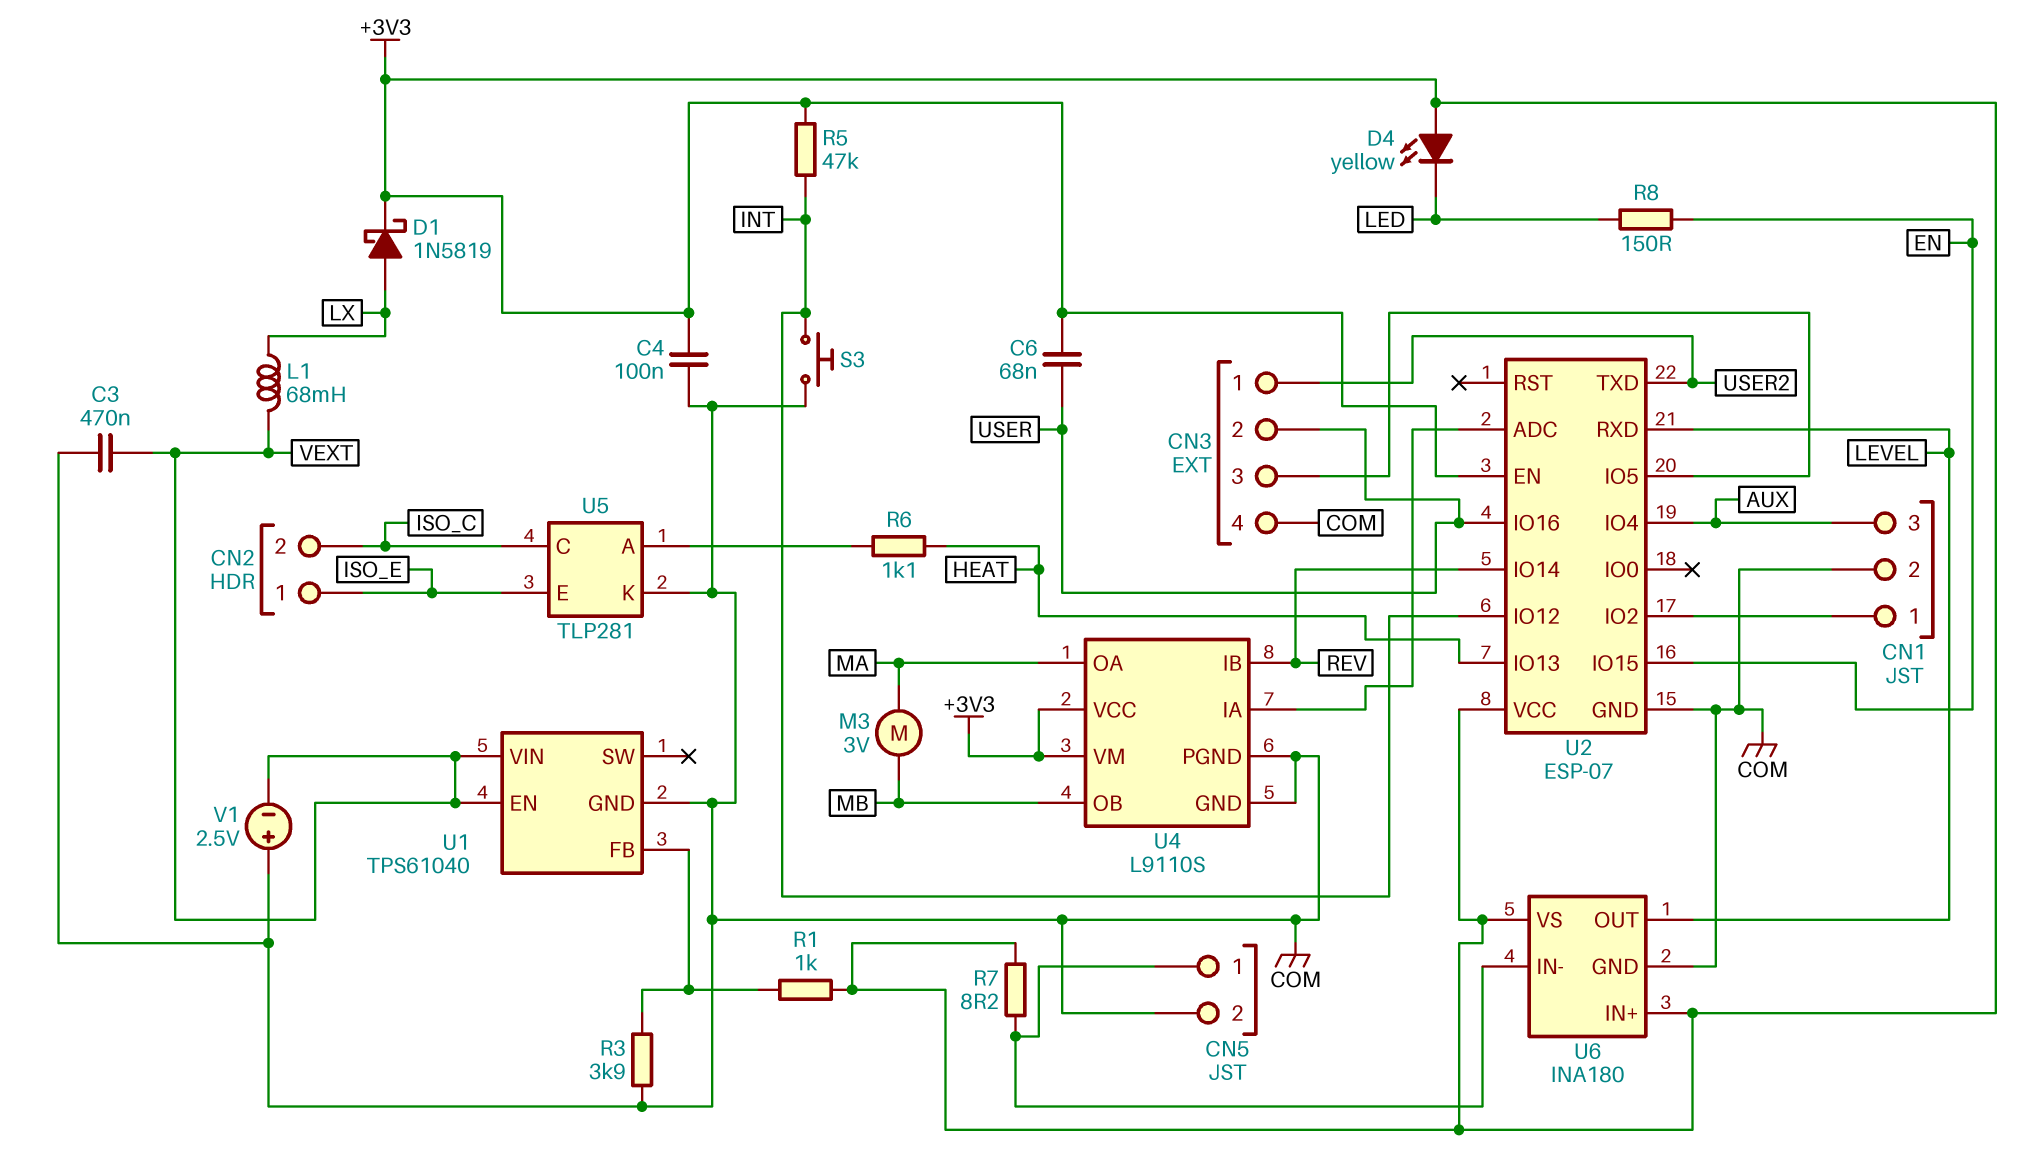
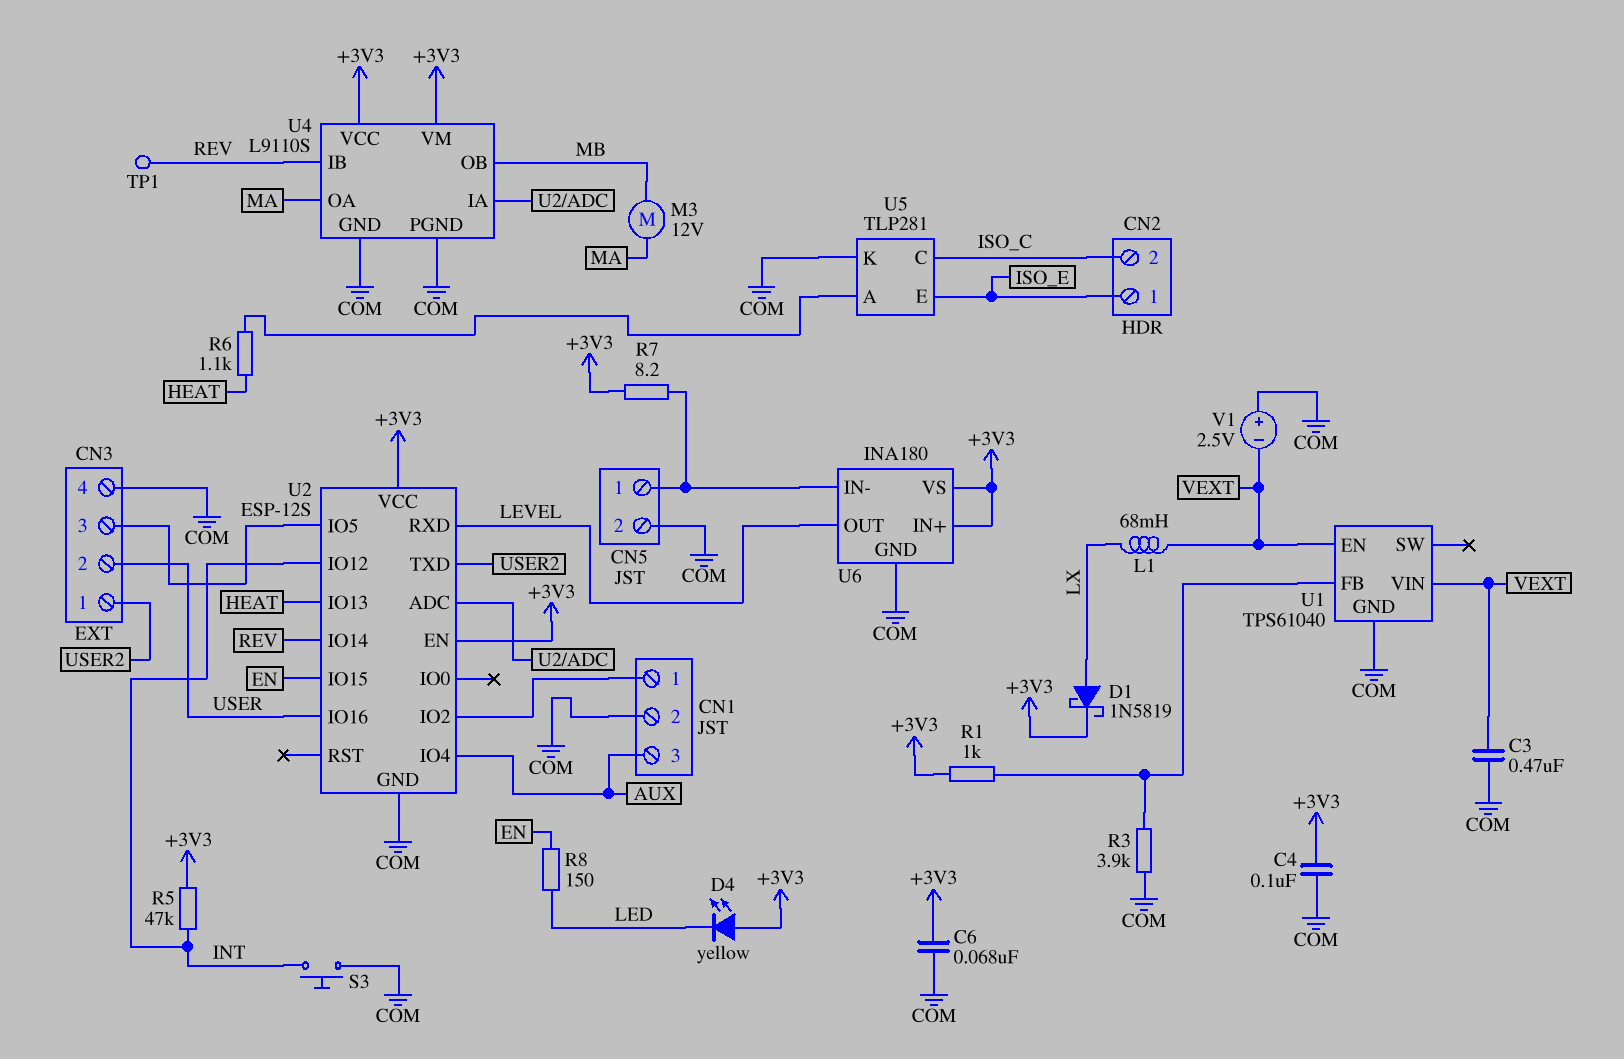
C6: 68nF (+3V3, USER) -> 68nF (+3V3, COM)
M3: motor 3V (MA, MB) -> motor 12V (MA, MB)
TP1: none -> test point (REV)
U2: ESP-07 -> ESP-12S

